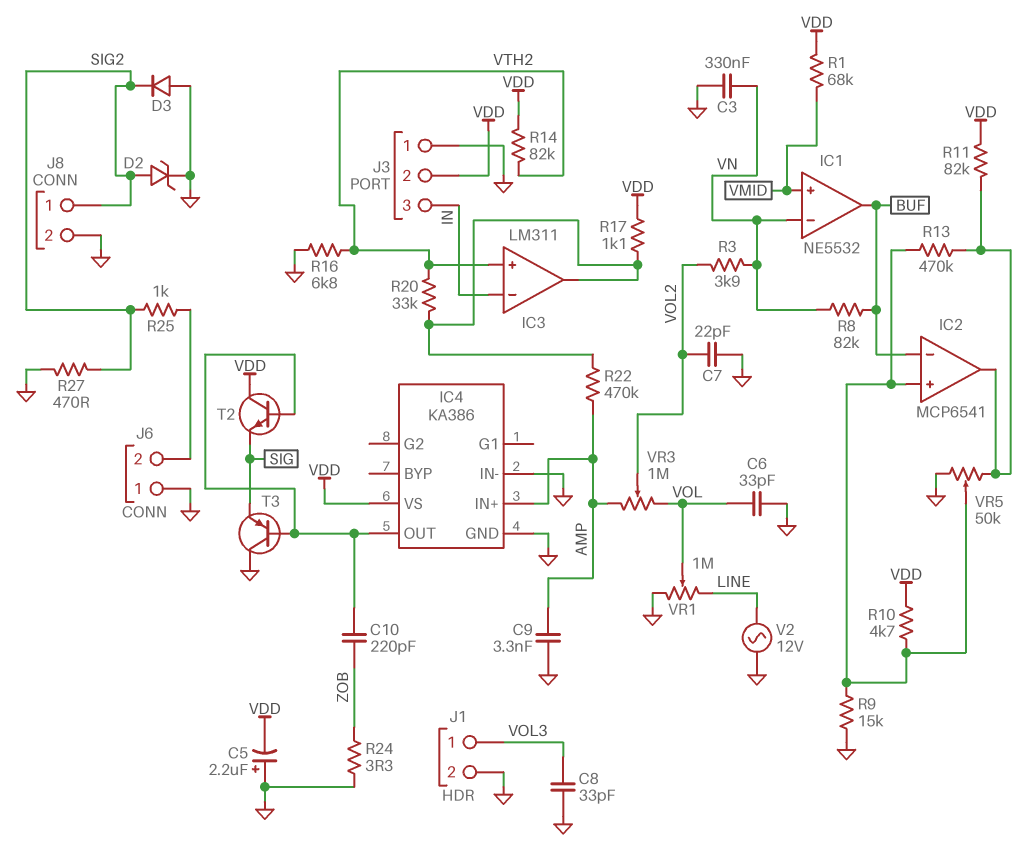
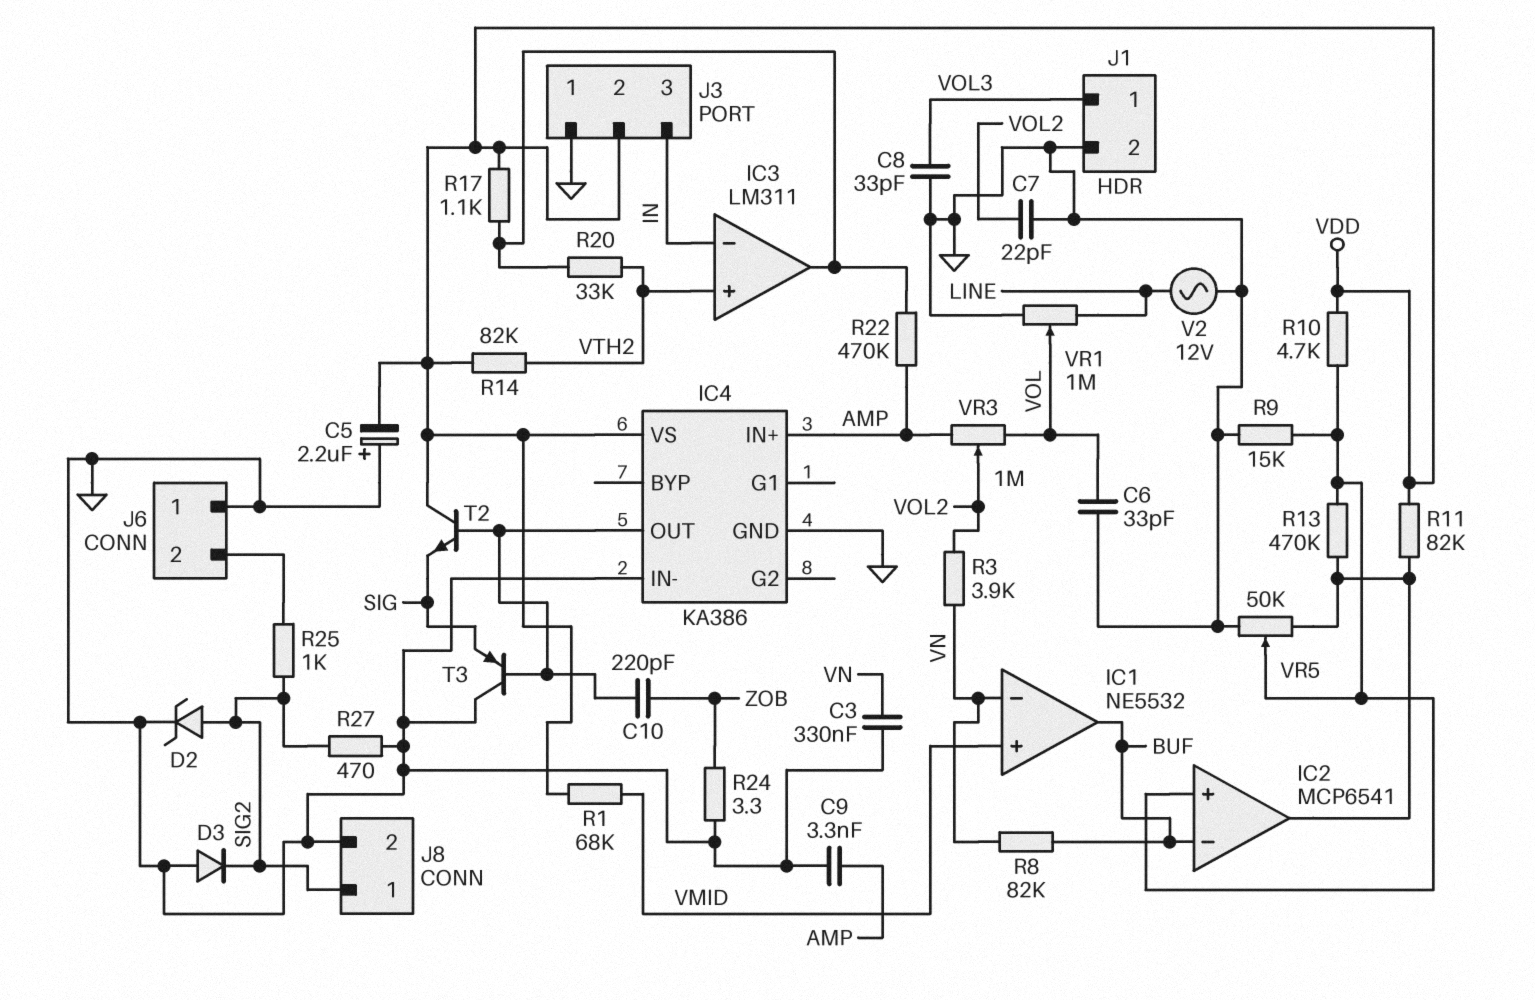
R16: 6.8k (GND, VTH2) -> none

